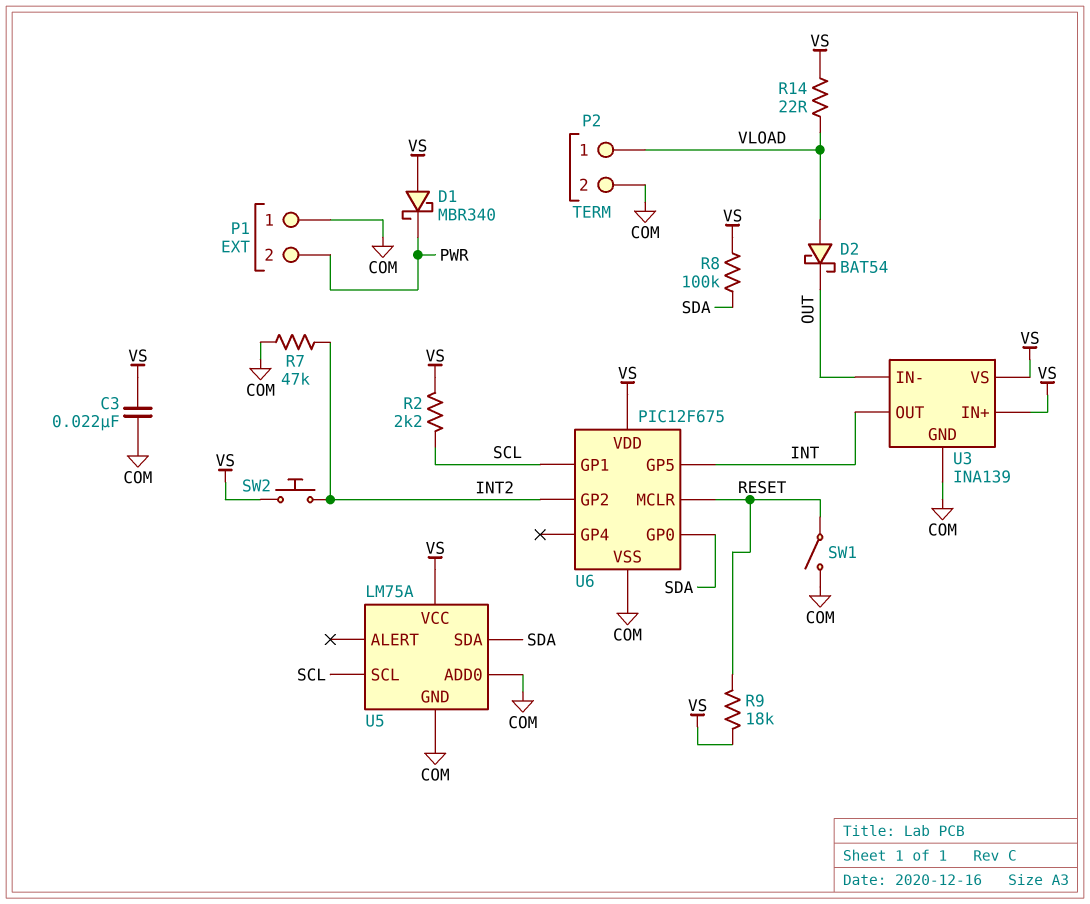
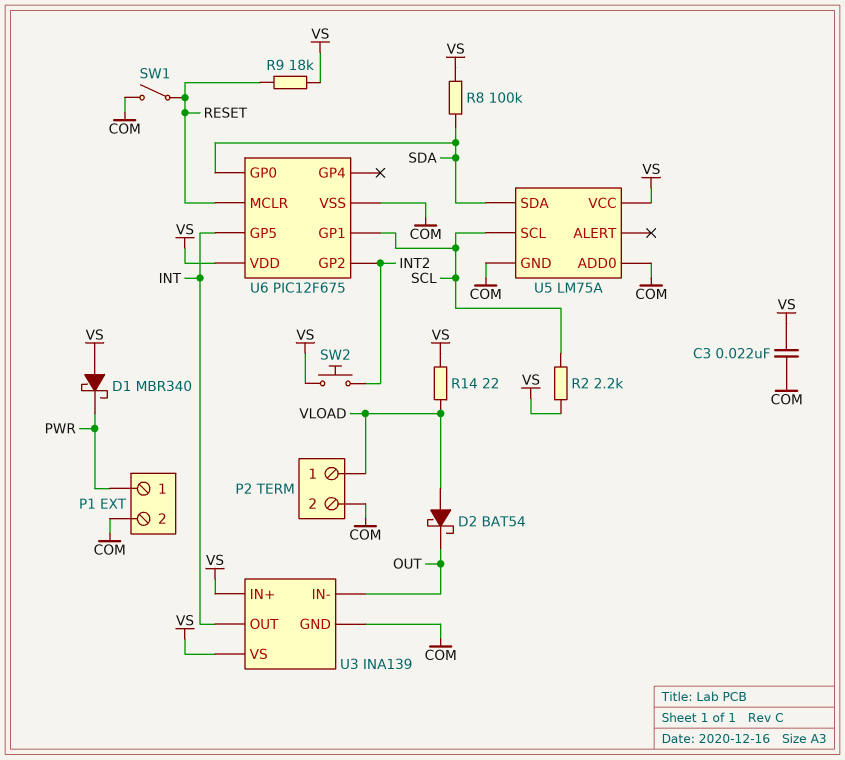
P1 pin 1: COM -> PWR
P1 pin 2: PWR -> COM
R7: 47k (COM, INT2) -> none

